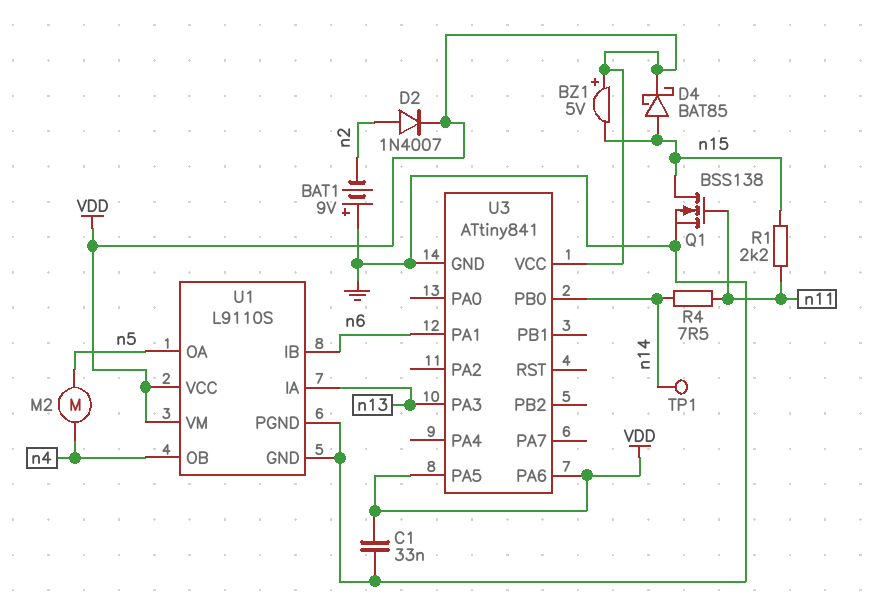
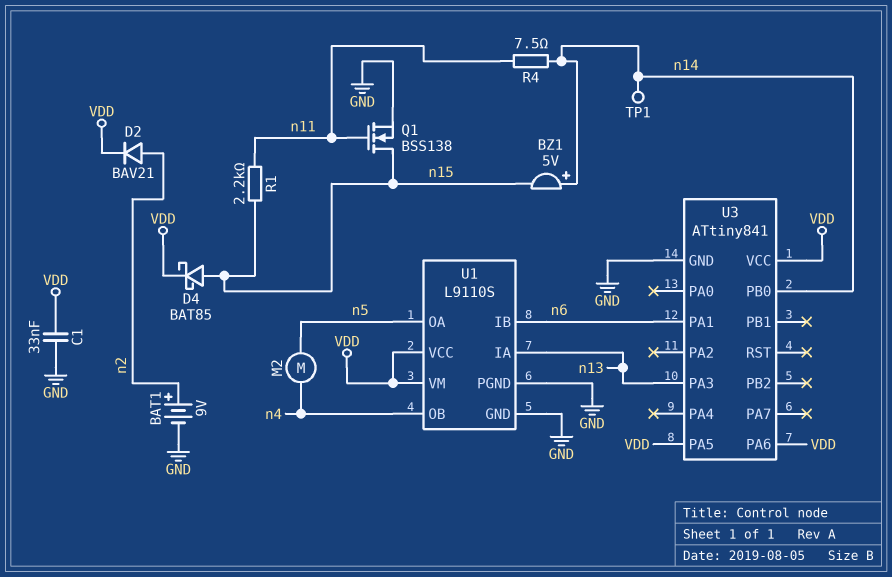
BAT1: 9V (plus GND, minus n2) -> 9V (plus n2, minus GND)
BZ1: buzzer 5V (plus VDD, minus n15) -> buzzer 5V (plus n14, minus n15)
D2: diode 1N4007 (A n2, K VDD) -> diode BAV21 (A n2, K VDD)

